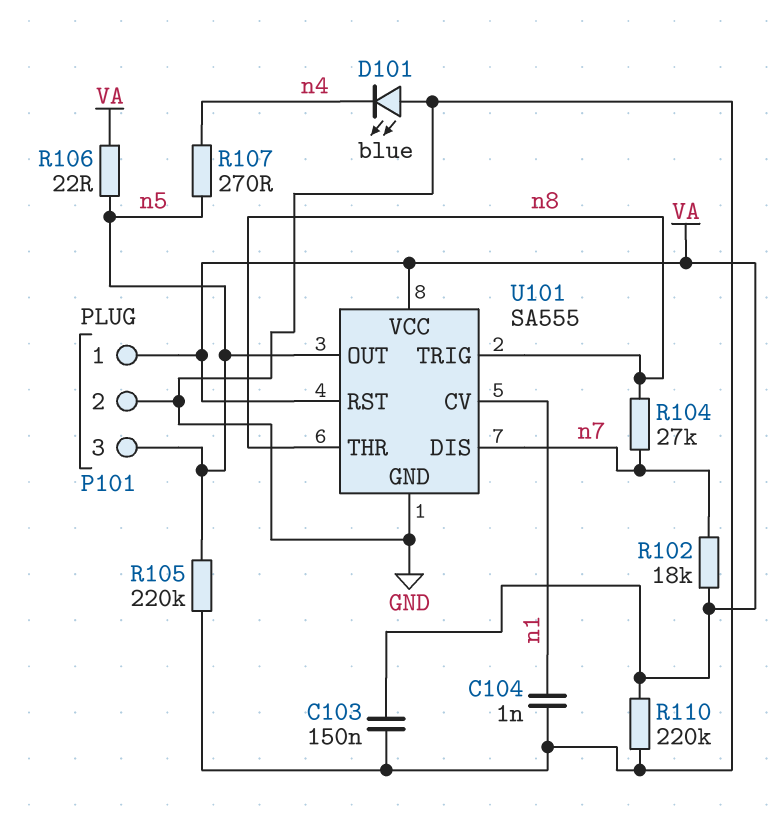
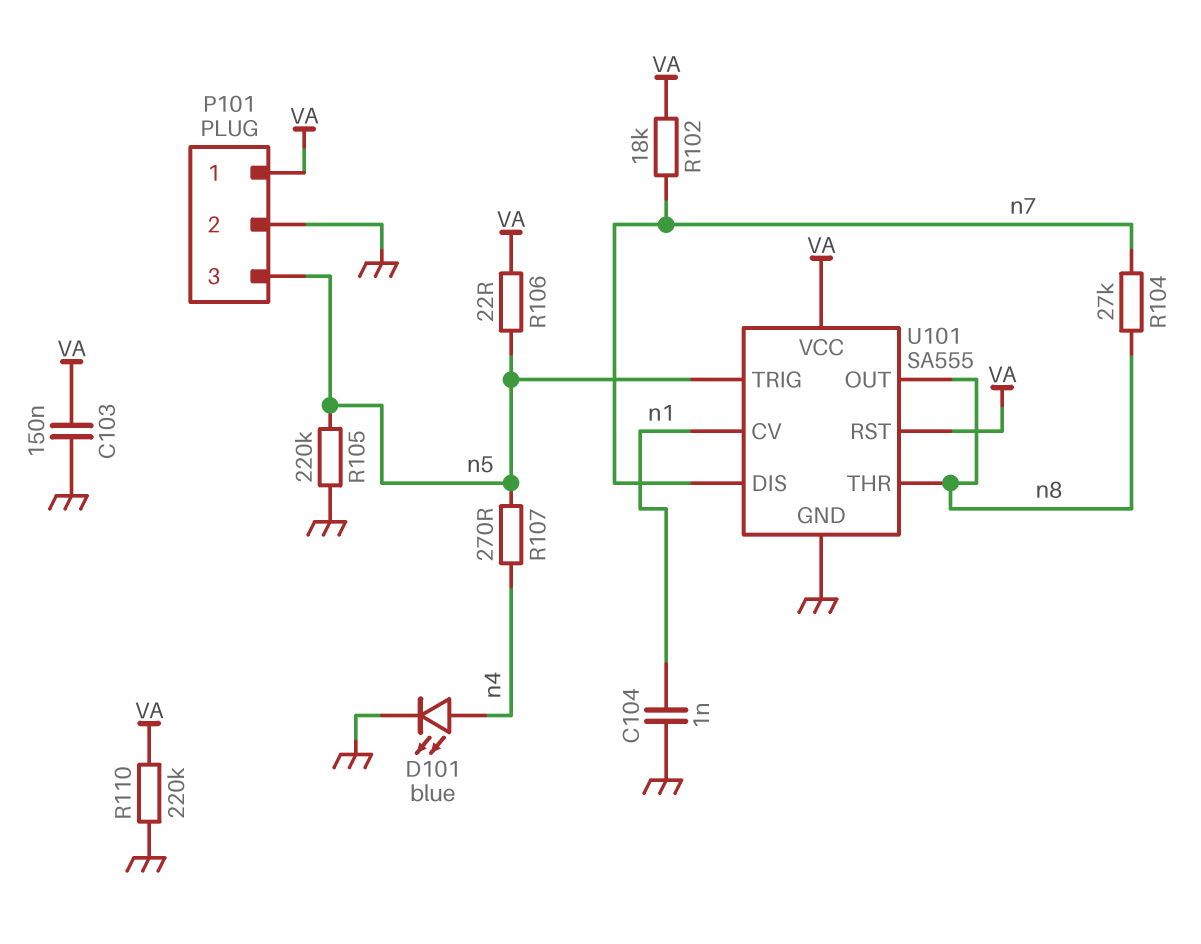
D101: LED blue (A GND, K n4) -> LED blue (A n4, K GND)
U101 pin OUT: n5 -> n8
U101 pin TRIG: n8 -> n5

